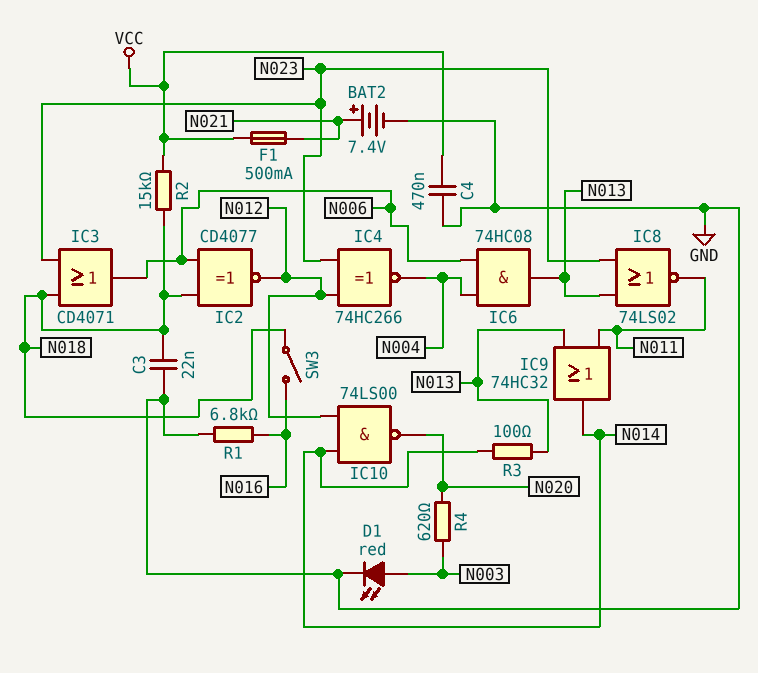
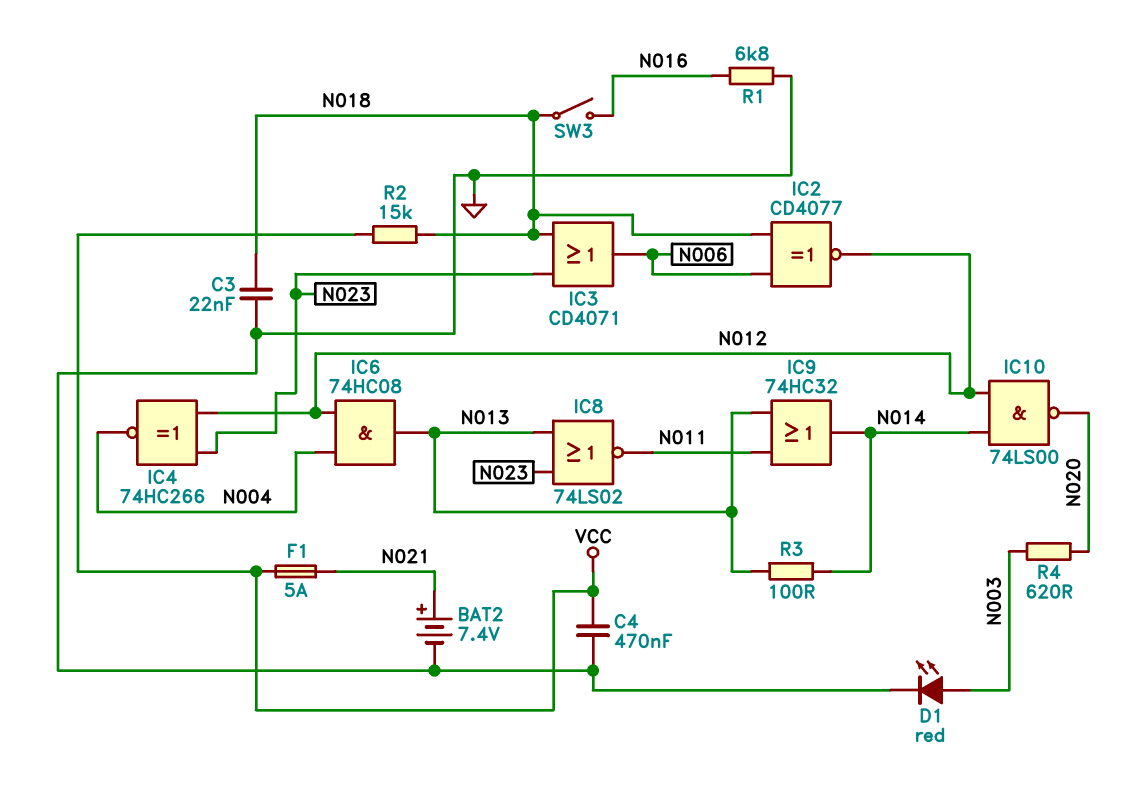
F1: 500mA (N021, VCC) -> 5A (N021, VCC)
IC6: AND 74HC08 (in N004, in N006, out N013) -> AND 74HC08 (in N004, in N012, out N013)

